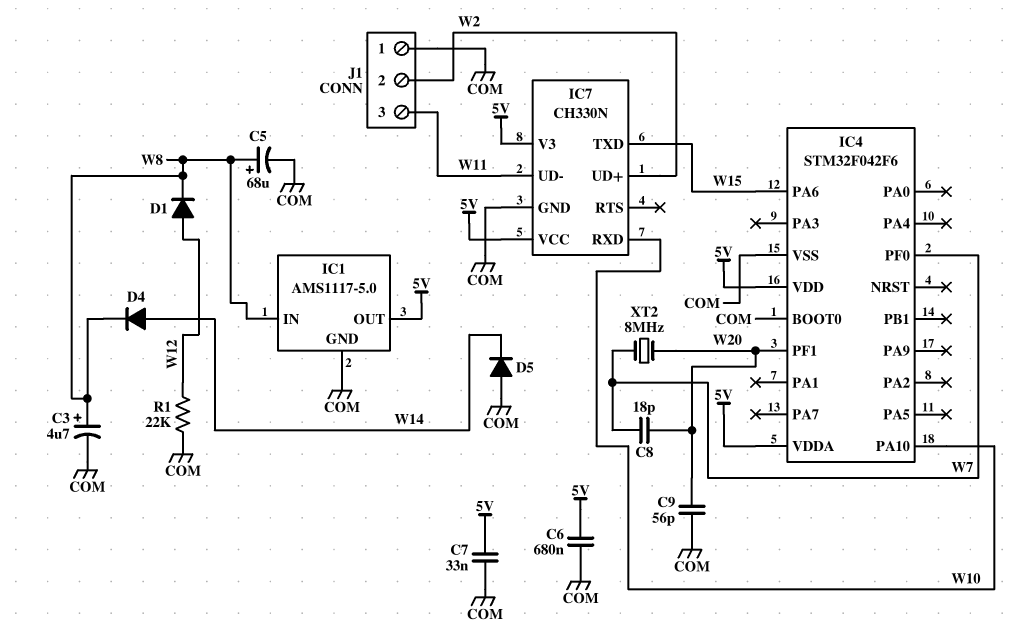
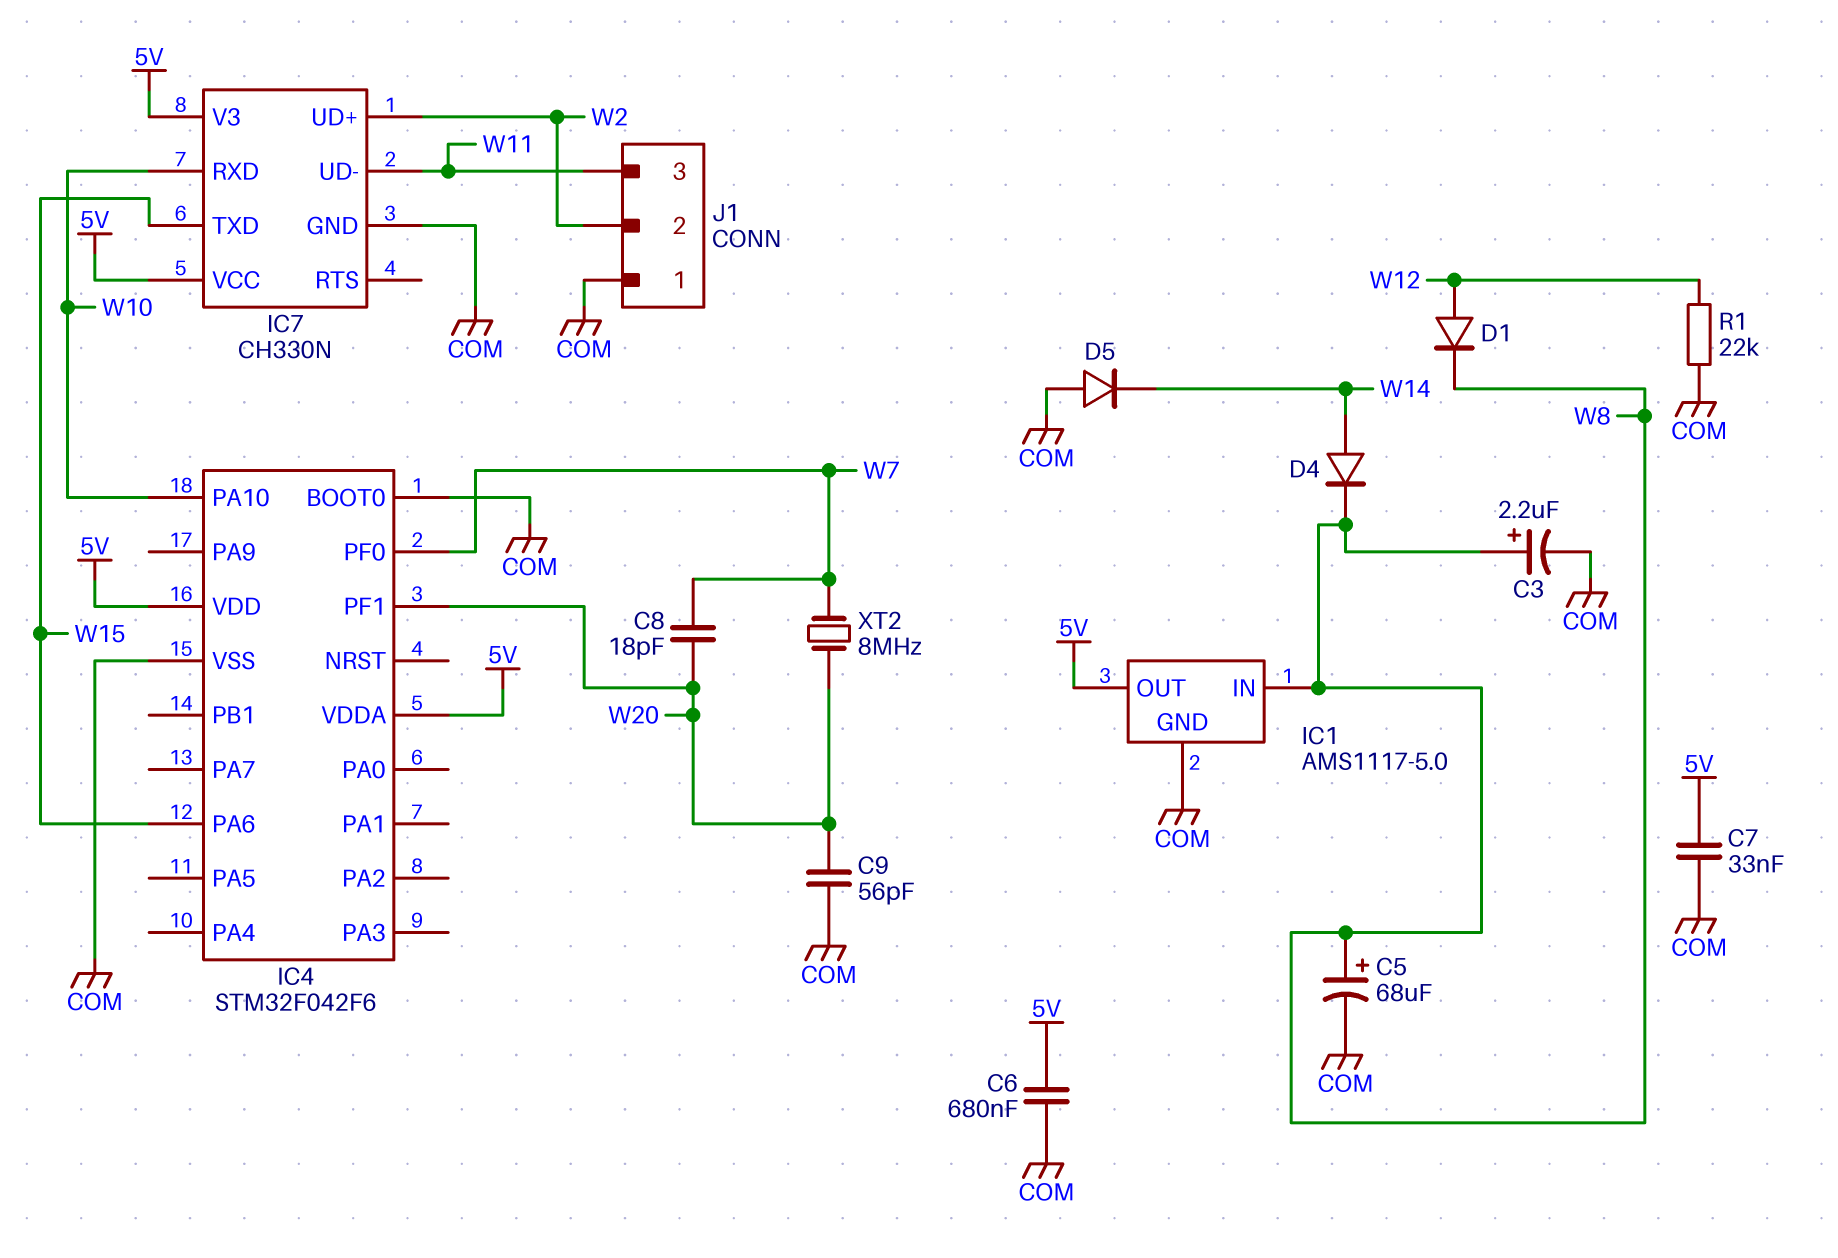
C3: 4.7uF (plus W8, minus COM) -> 2.2uF (plus W8, minus COM)

